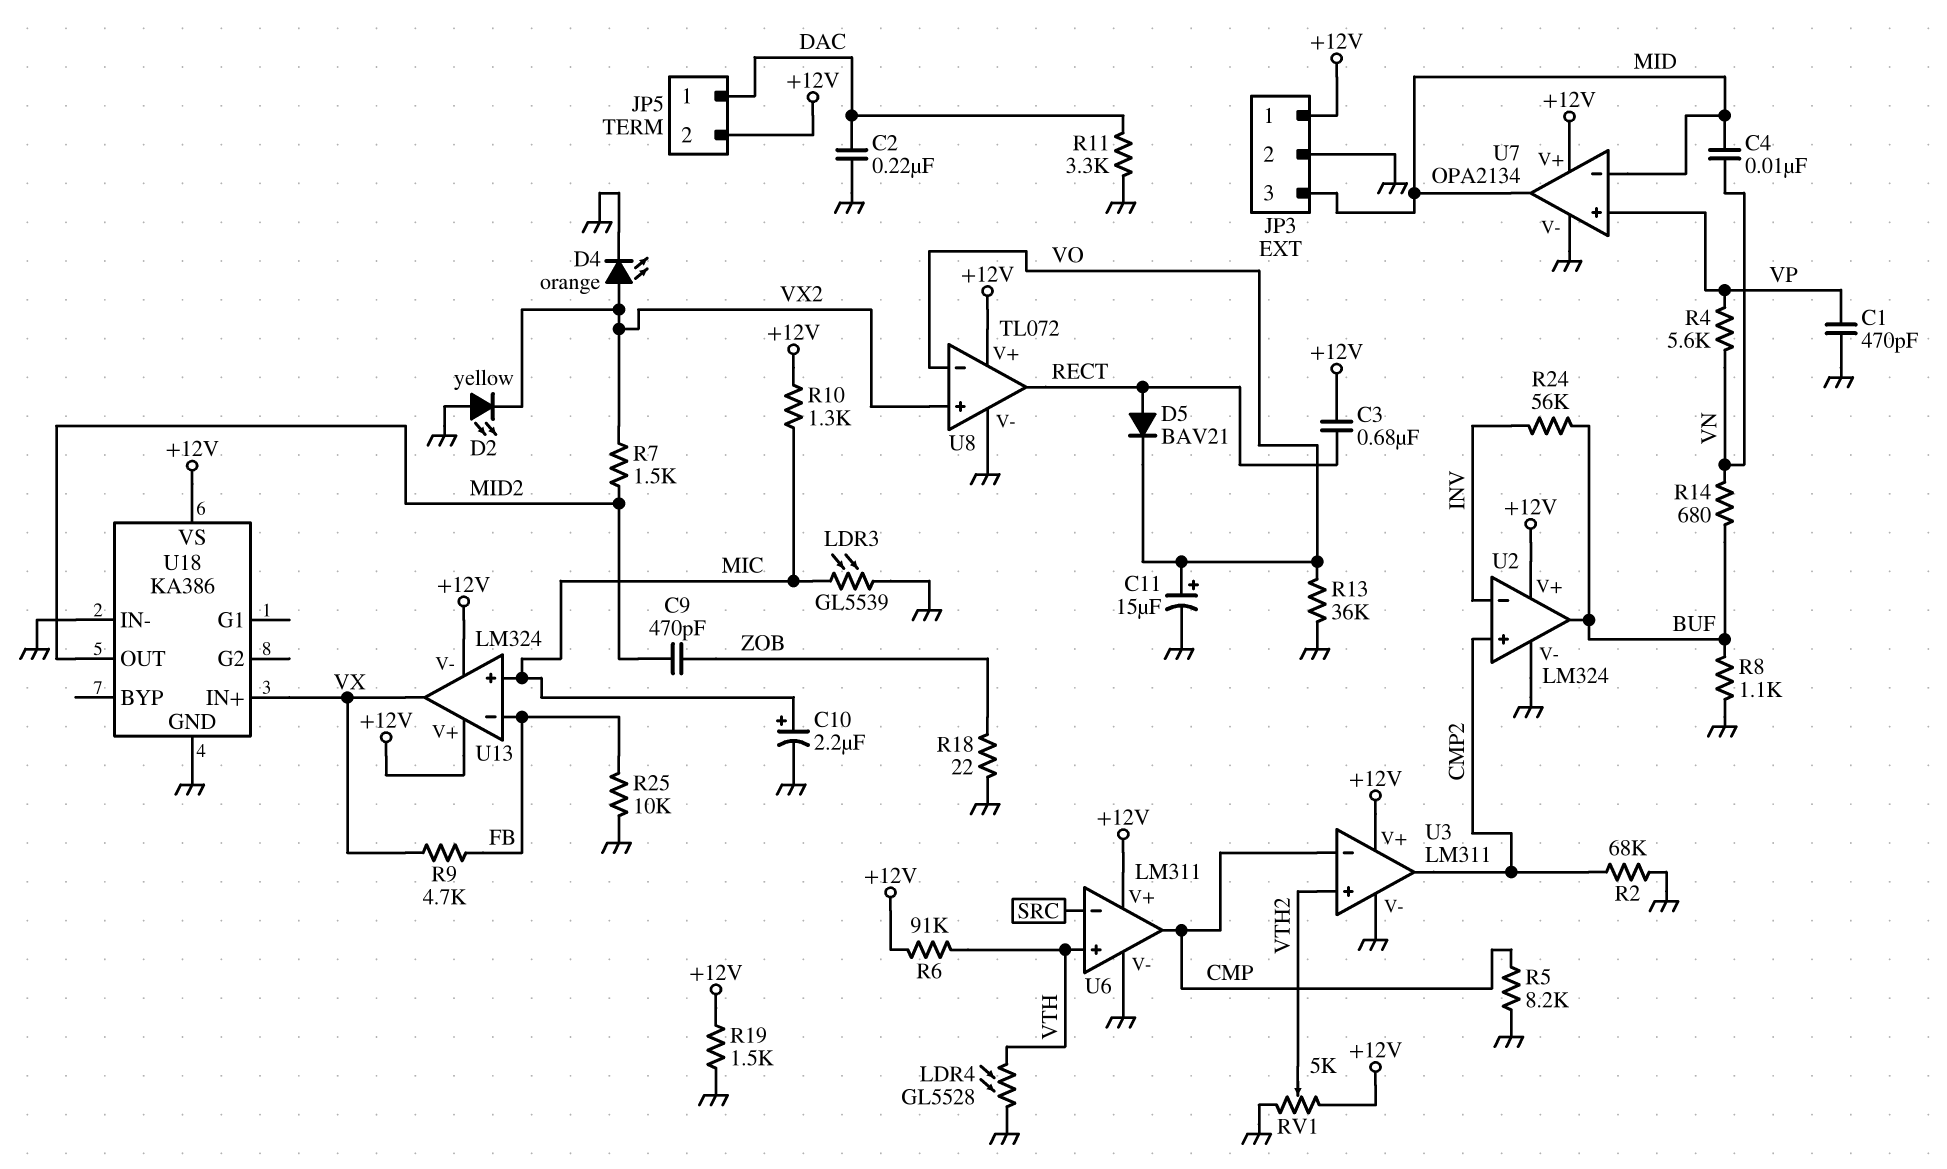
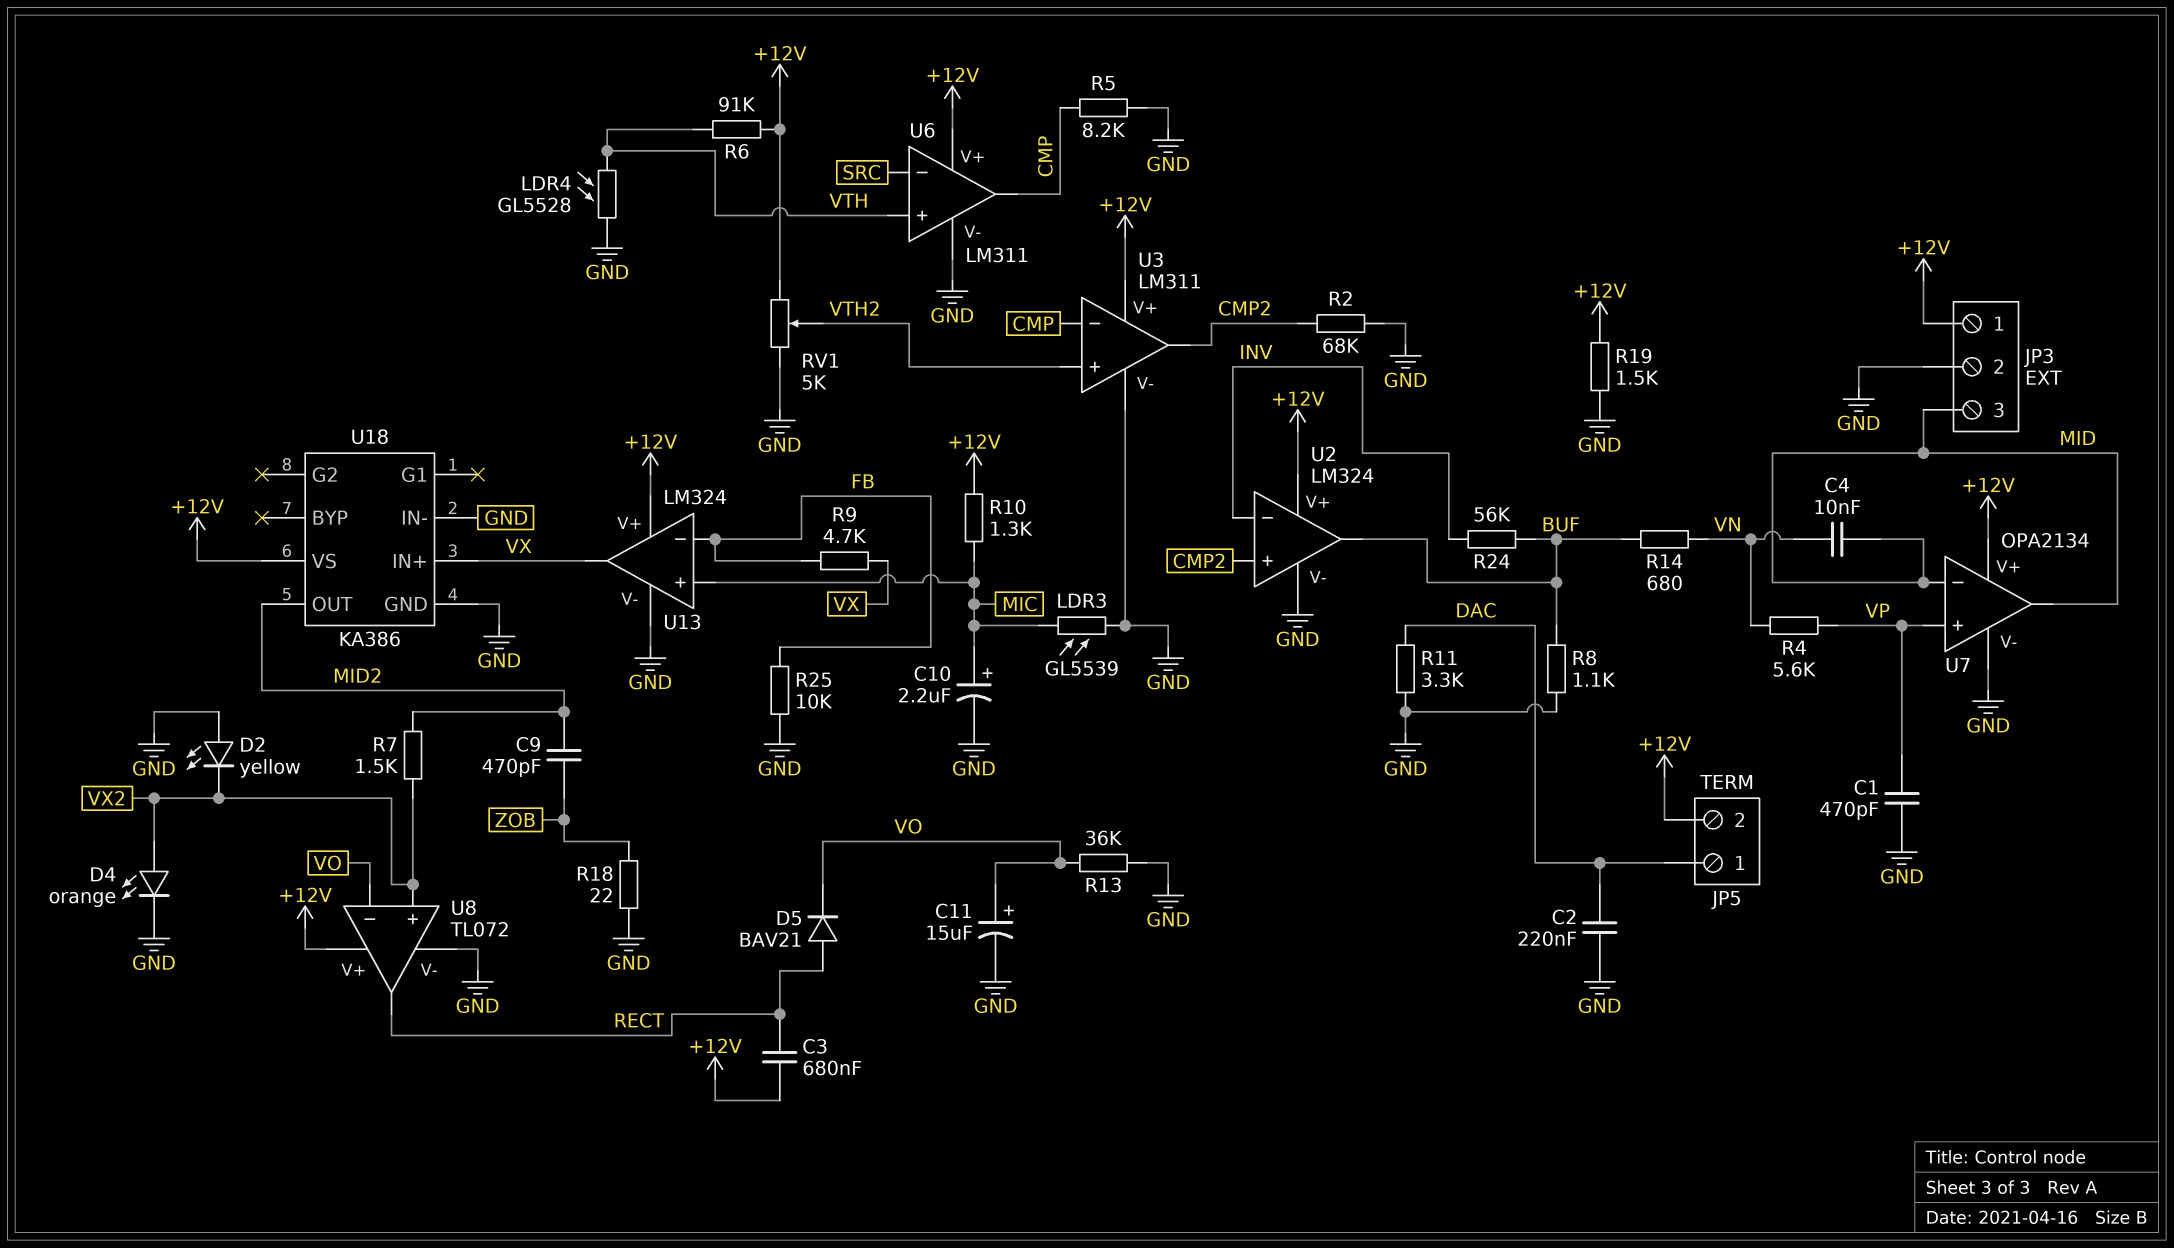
U13 pin V-: +12V -> GND

